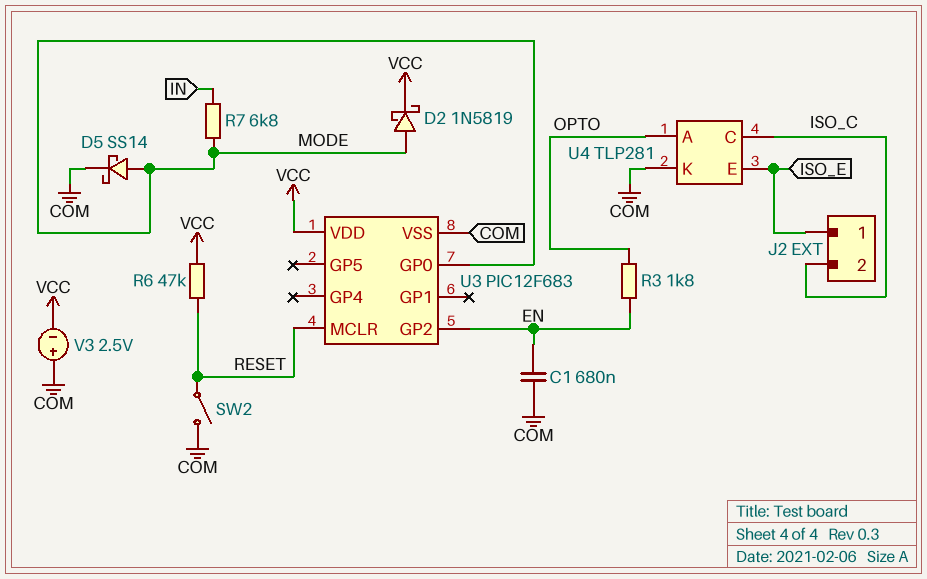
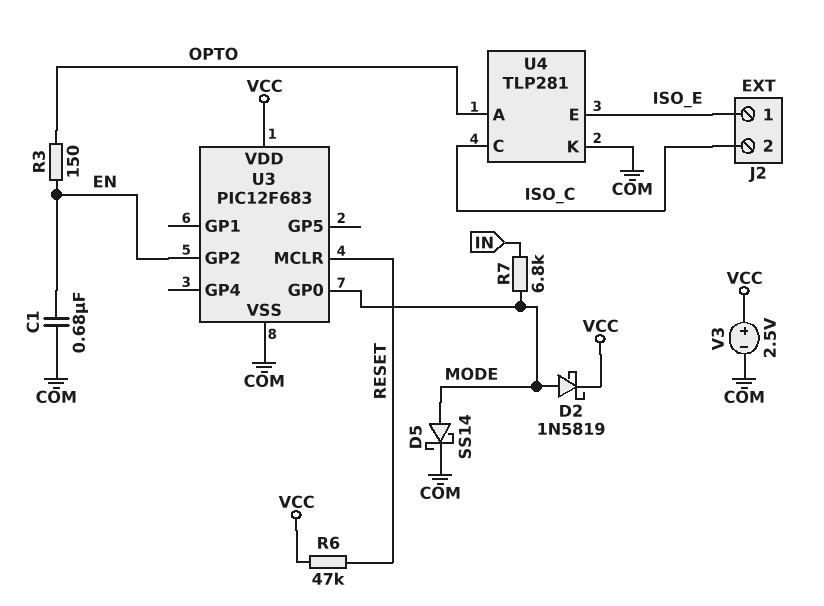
R3: 1.8k (EN, OPTO) -> 150 (EN, OPTO)
SW2: switch (COM, RESET) -> none
V3: 2.5V (plus COM, minus VCC) -> 2.5V (plus VCC, minus COM)

